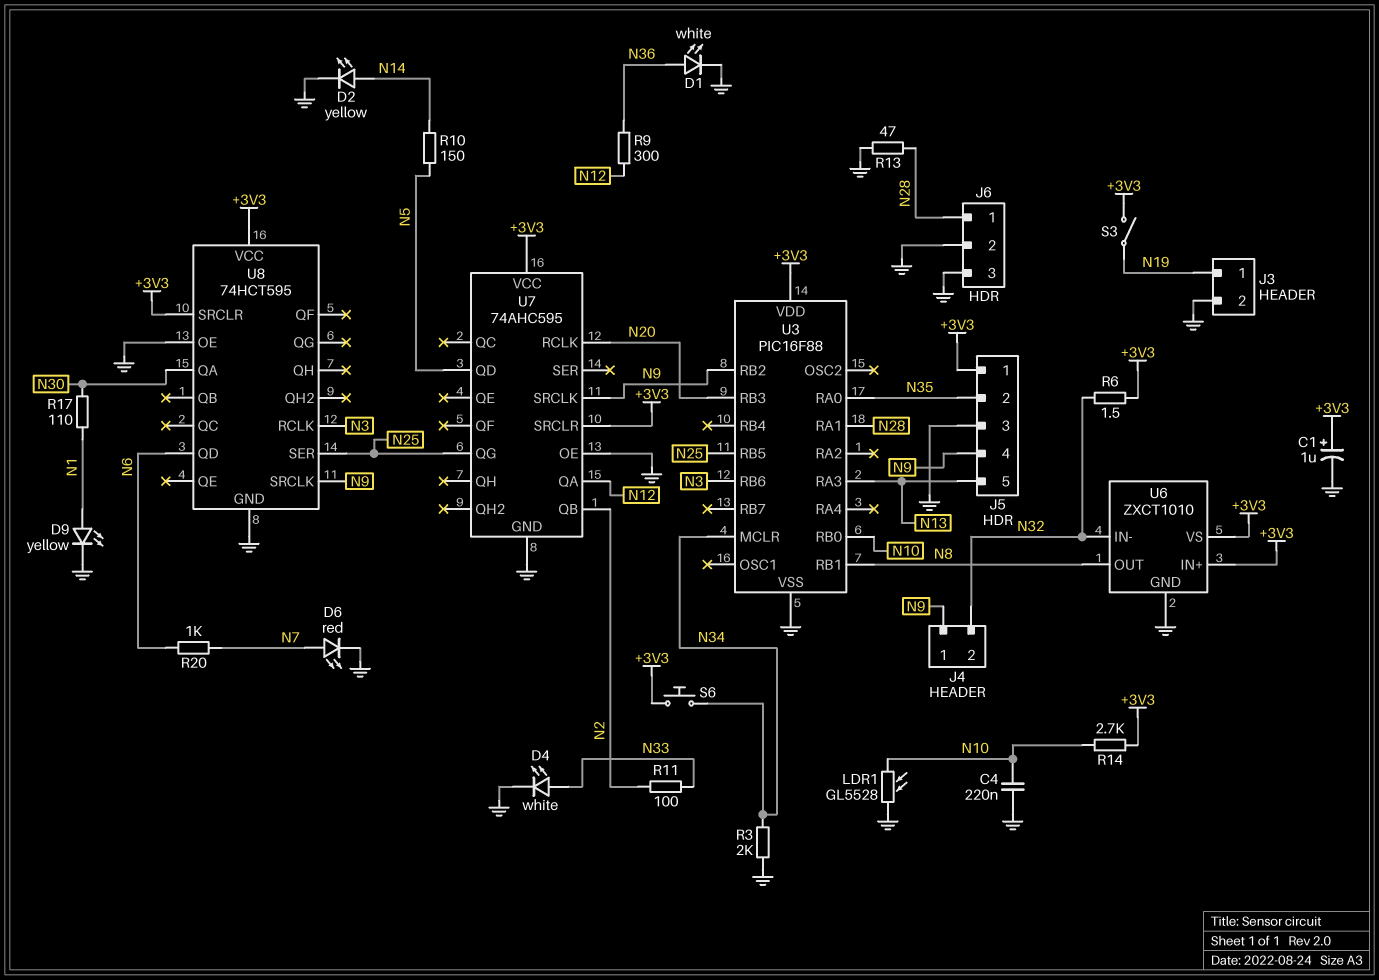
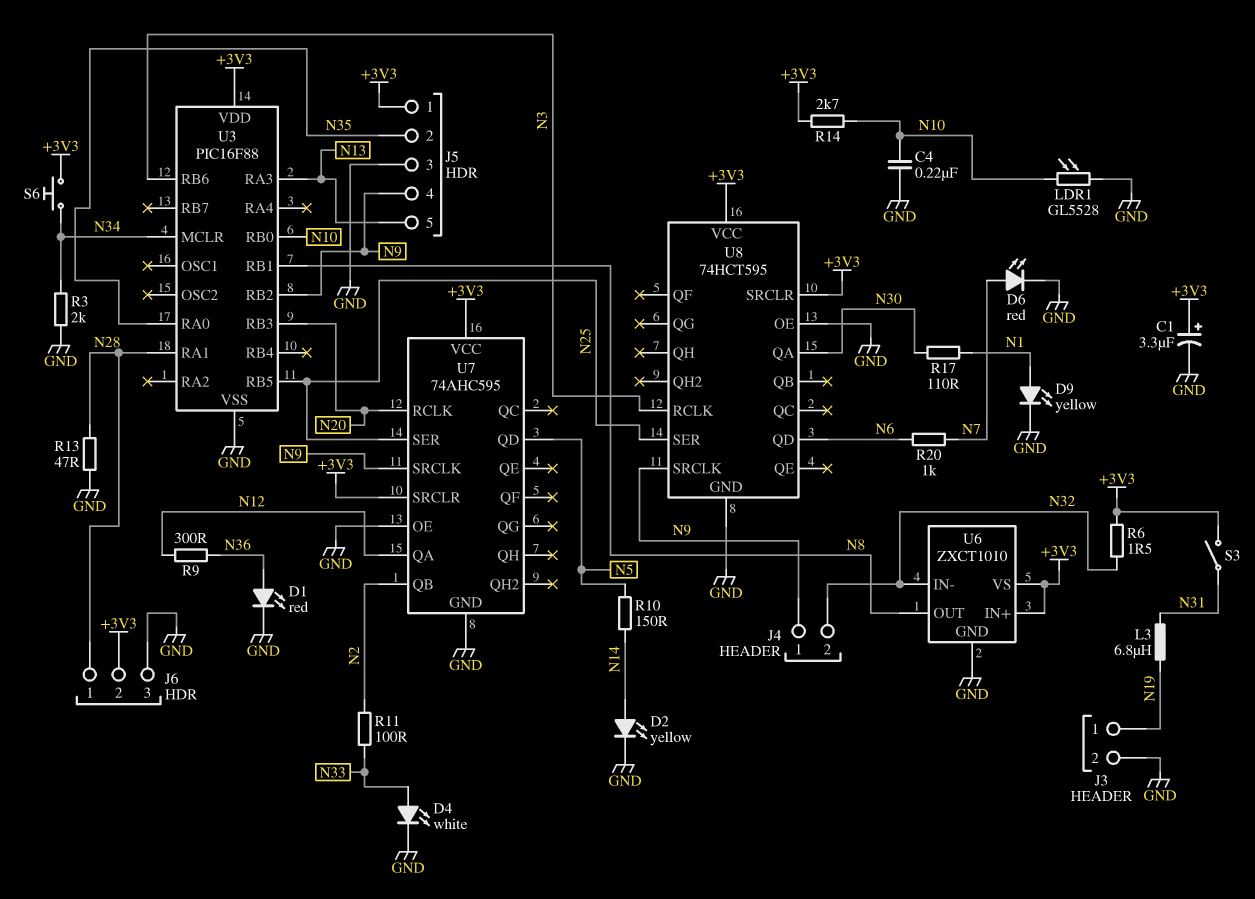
C1: 1uF (plus +3V3, minus GND) -> 3.3uF (plus +3V3, minus GND)
D1: LED white (A N36, K GND) -> LED red (A N36, K GND)
J6 pin 2: GND -> +3V3
L3: none -> 6.8uH (N19, N31)
S3: switch (+3V3, N19) -> switch (+3V3, N31)
U7 pin QG: N25 -> none
U7 pin SER: none -> N25

